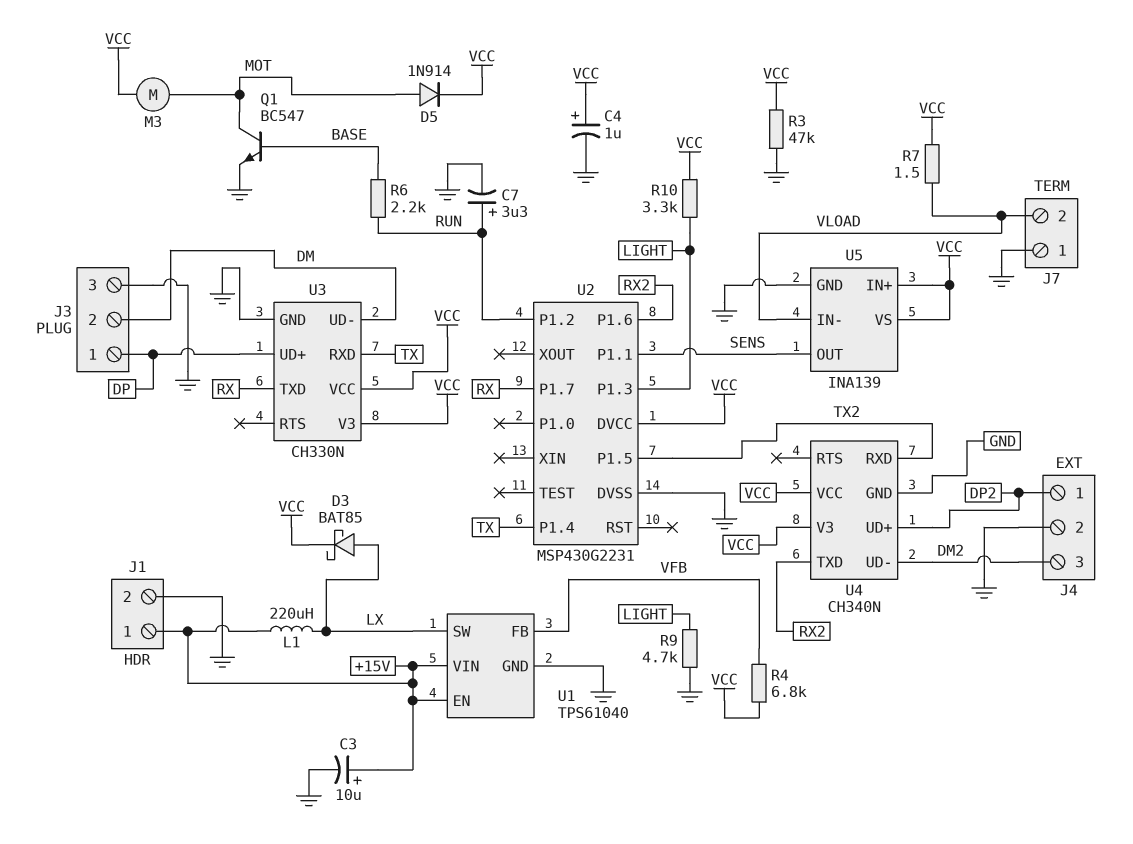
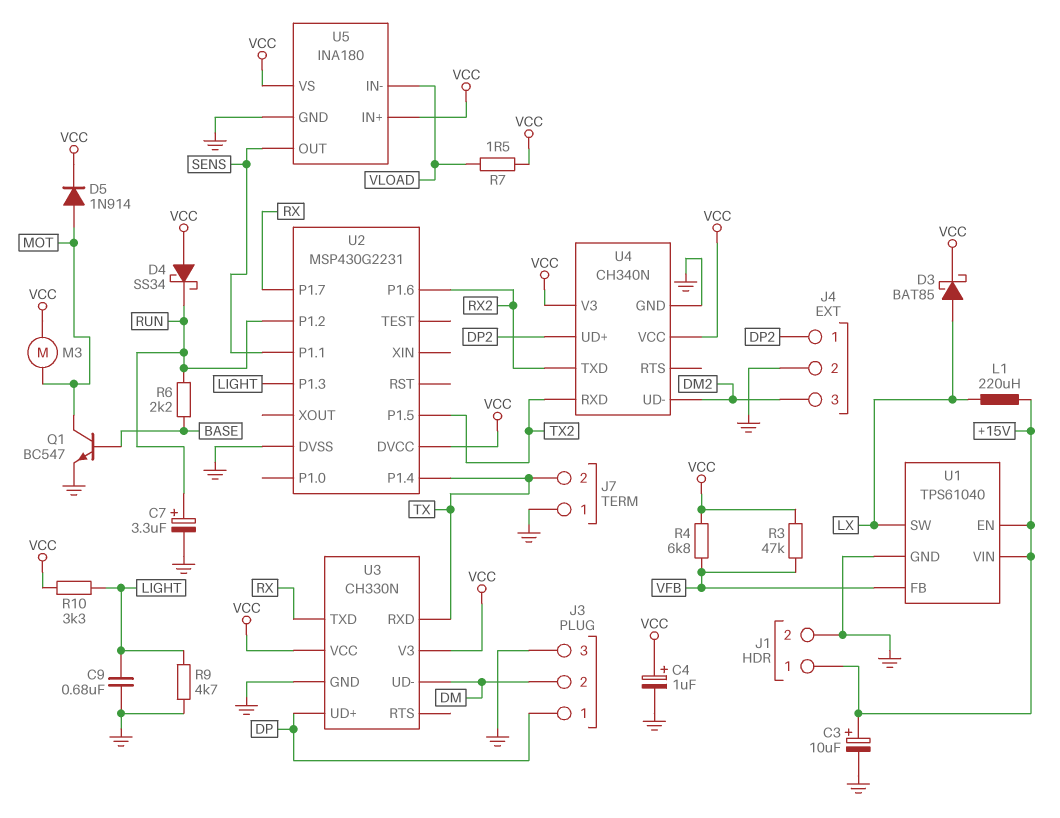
C9: none -> 680nF (GND, LIGHT)
D4: none -> schottky SS34 (A VCC, K RUN)
J7 pin 2: VLOAD -> TX
R3: 47k (GND, VCC) -> 47k (VCC, VFB)
U5: INA139 -> INA180

